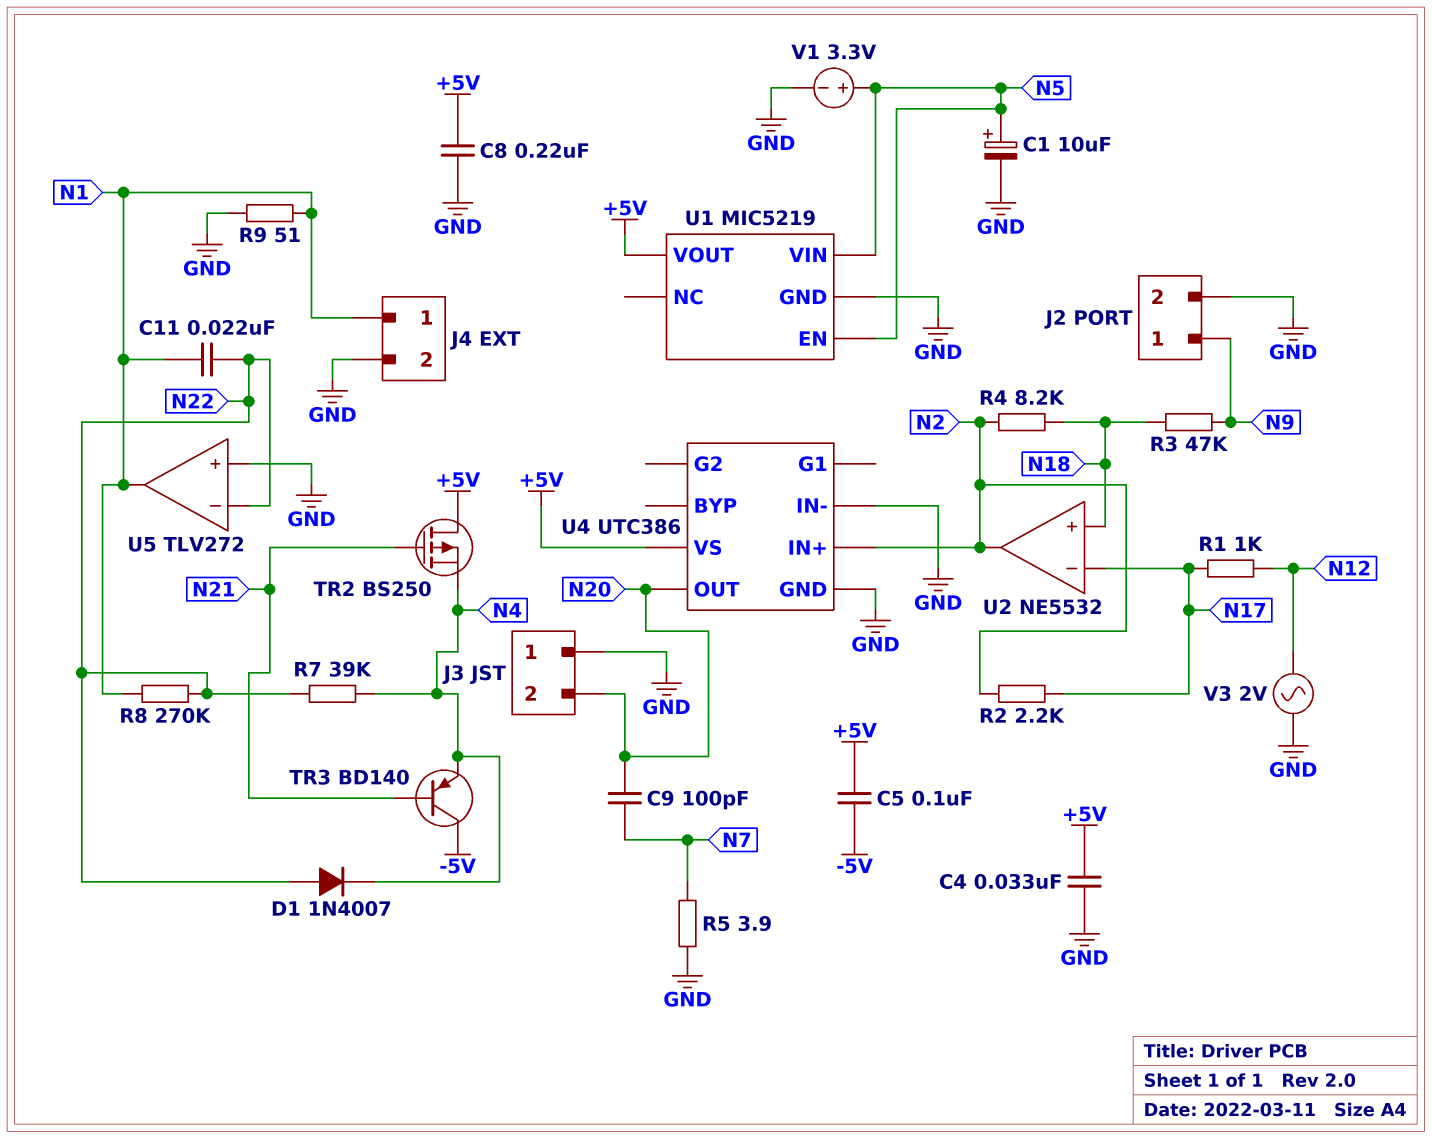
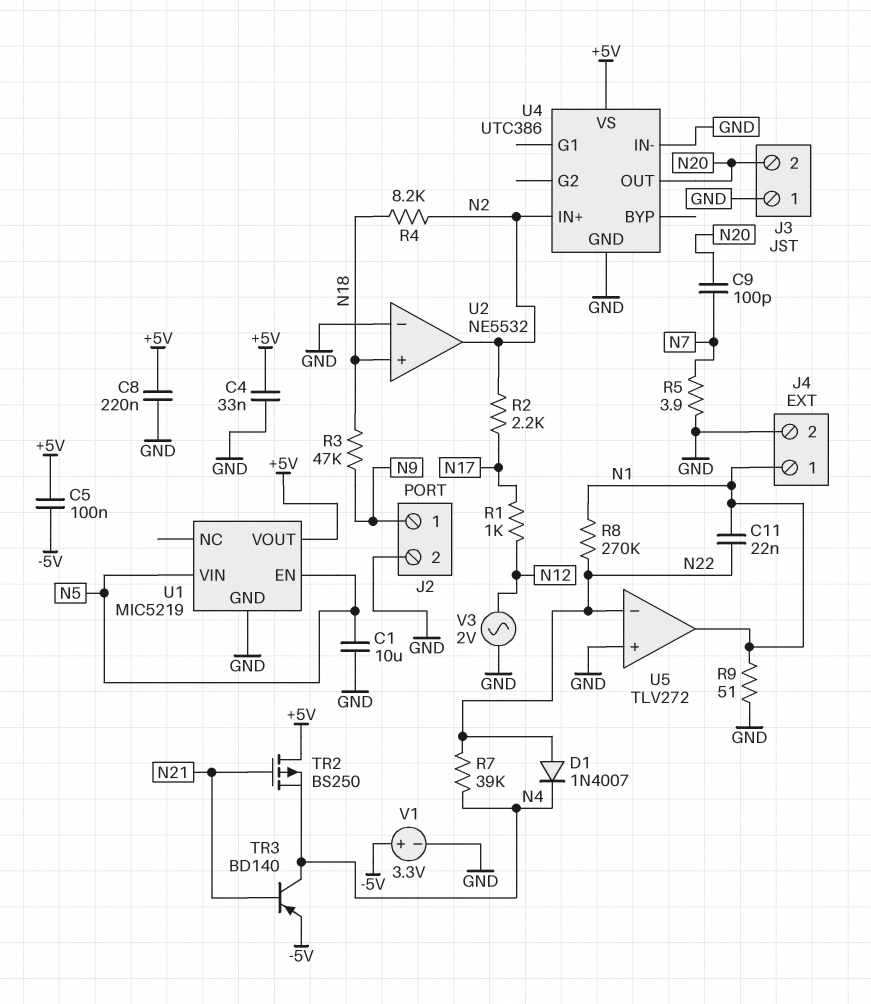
C1: 10uF (plus N5, minus GND) -> 10uF (GND, N5)
TR3: PNP BD140 (B N21, C -5V, E N4) -> PNP BD140 (B N21, C N4, E -5V)
U2 pin in-: N17 -> GND
V1: 3.3V (plus N5, minus GND) -> 3.3V (plus -5V, minus GND)

